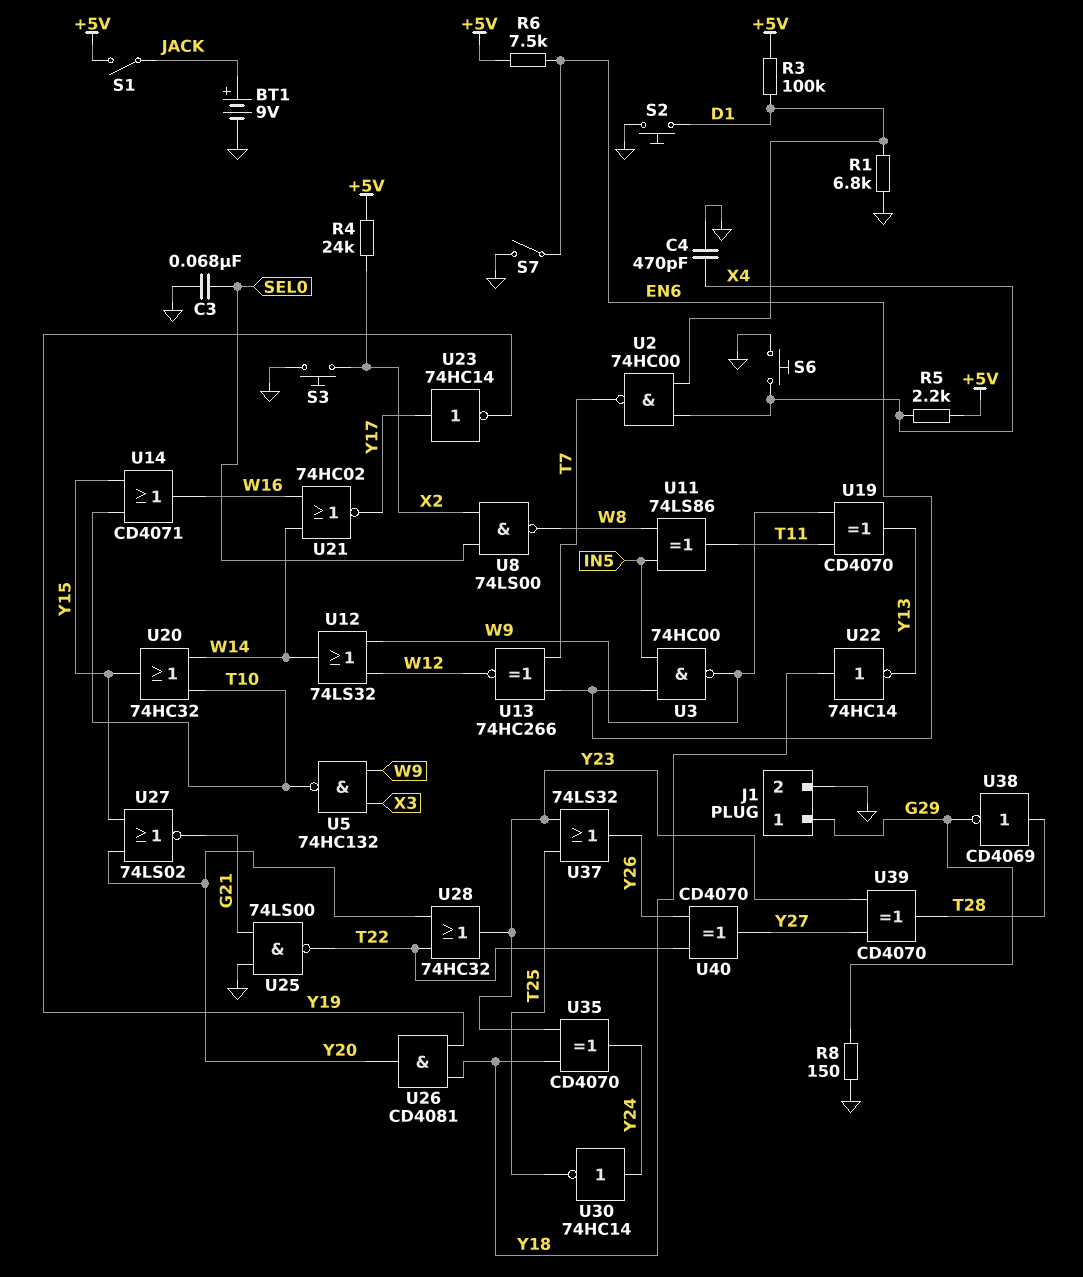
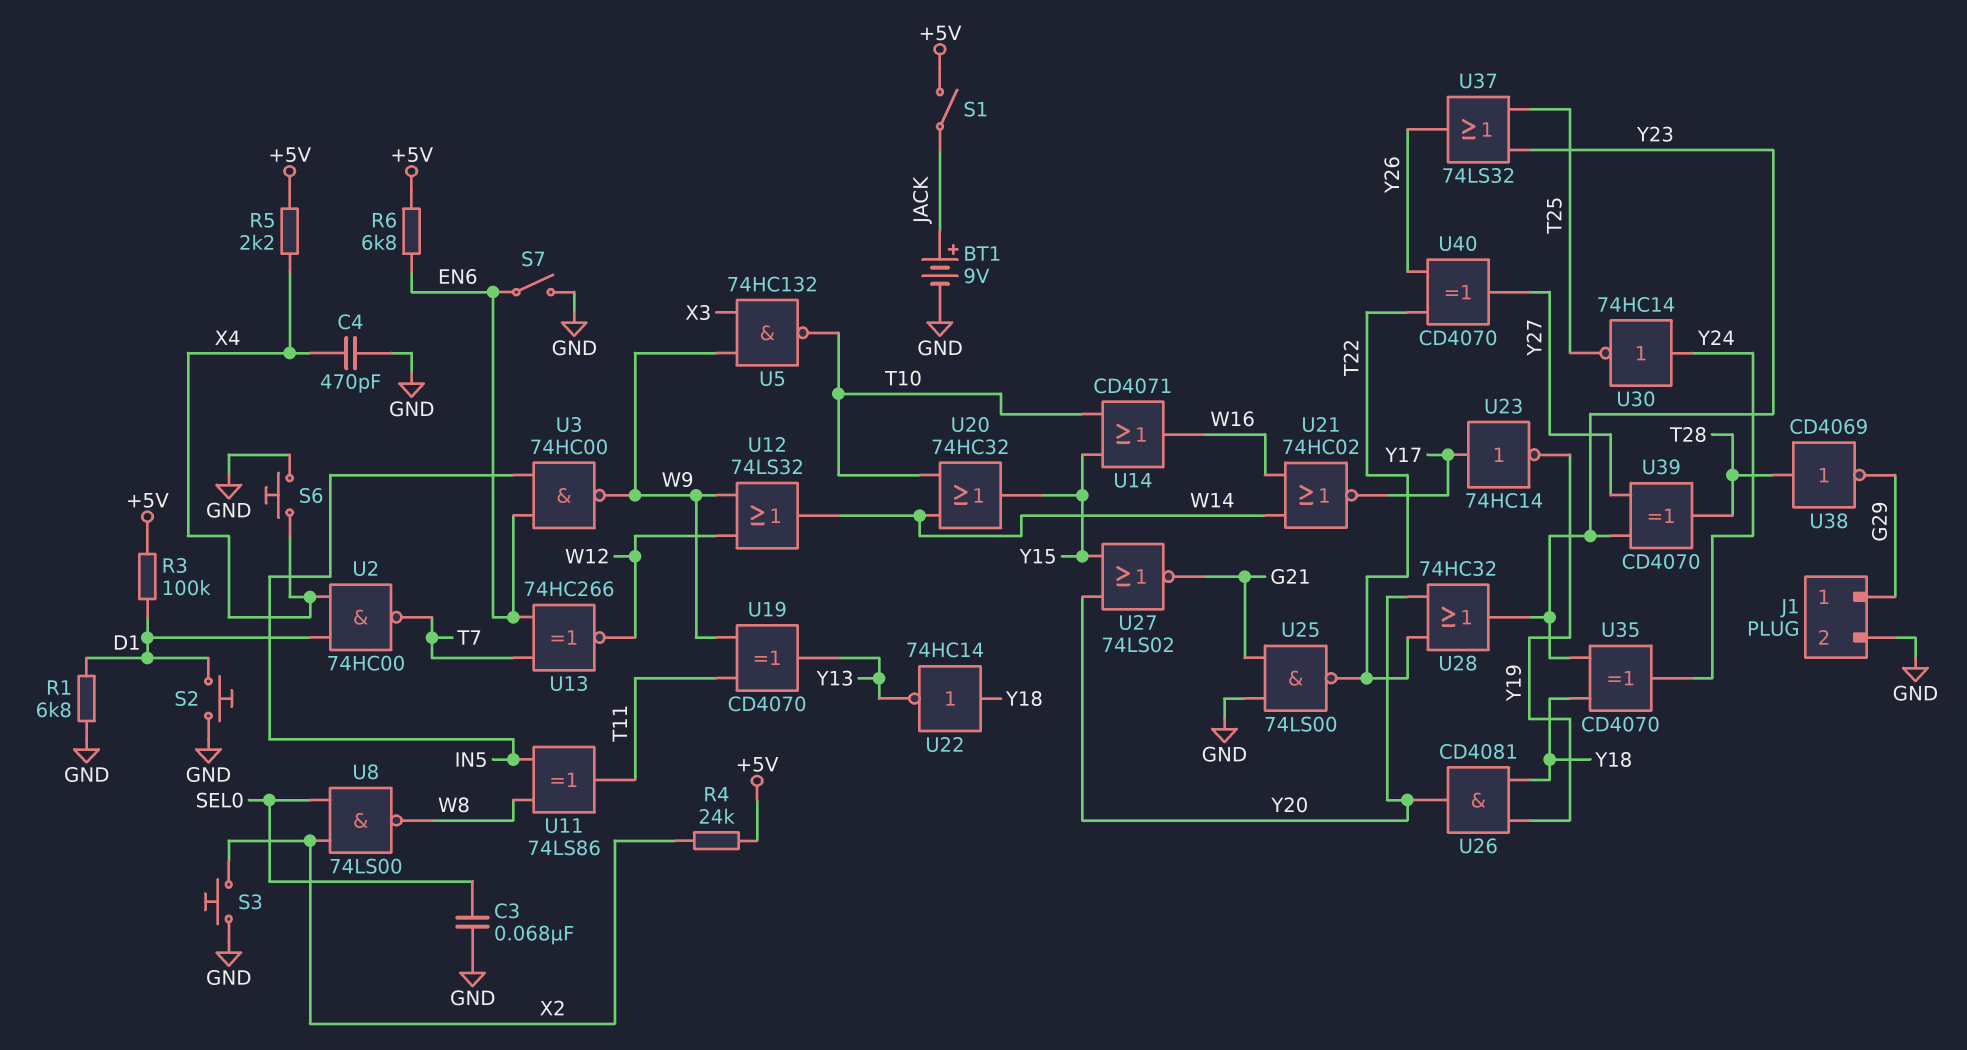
R6: 7.5k (+5V, EN6) -> 6.8k (+5V, EN6)
R8: 150 (G29, GND) -> none

